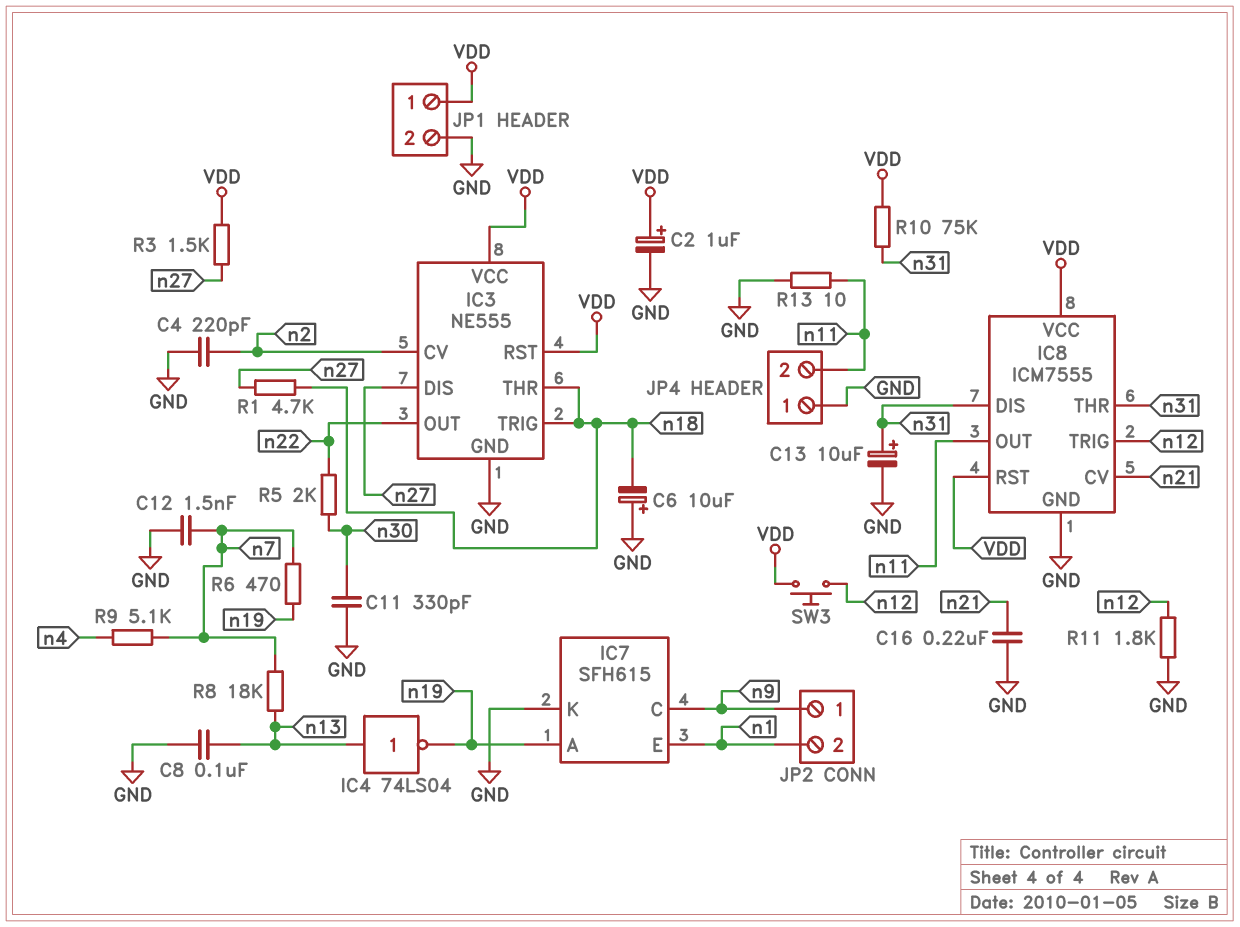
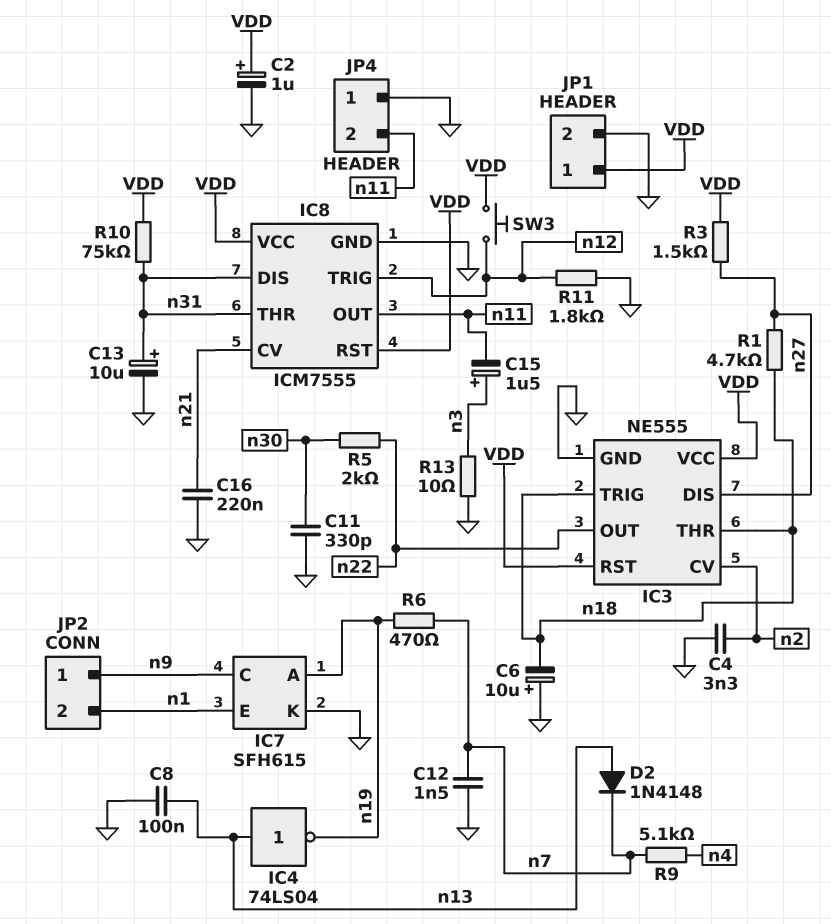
C4: 220pF (GND, n2) -> 3.3nF (GND, n2)
C15: none -> 1.5uF (plus n3, minus n11)
D2: none -> diode 1N4148 (A n13, K n7)
R8: 18k (n7, n13) -> none
R13: 10 (GND, n11) -> 10 (GND, n3)

